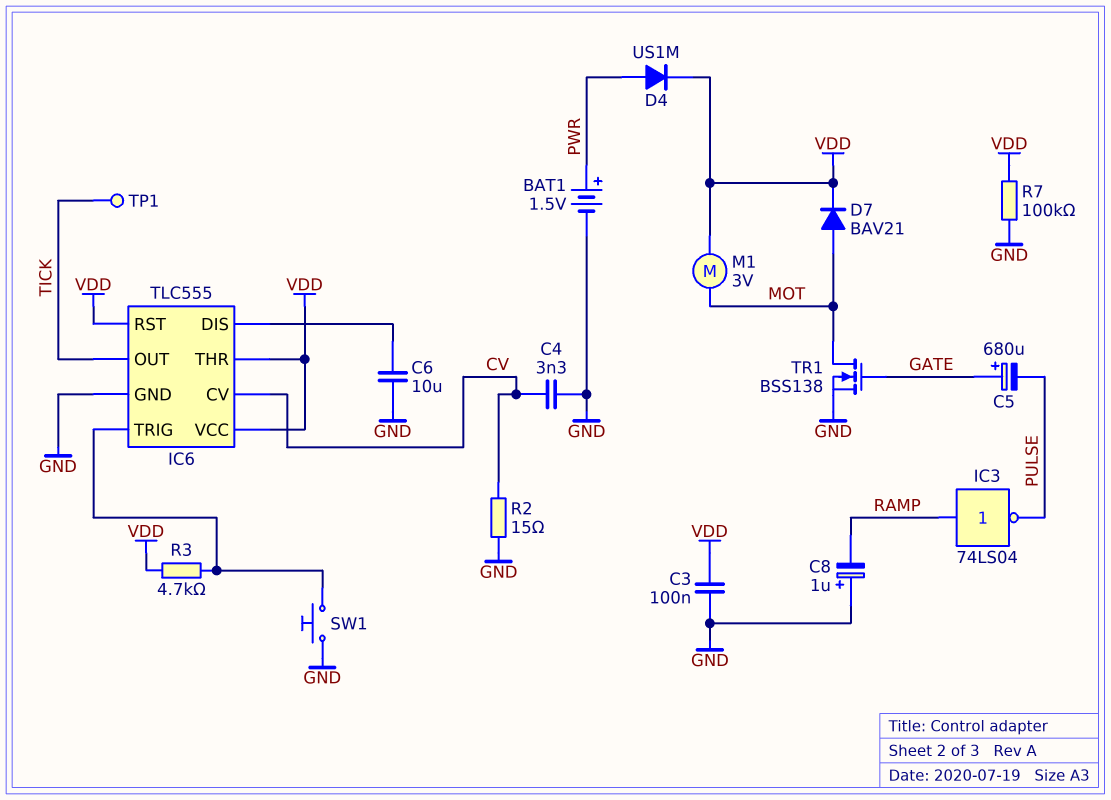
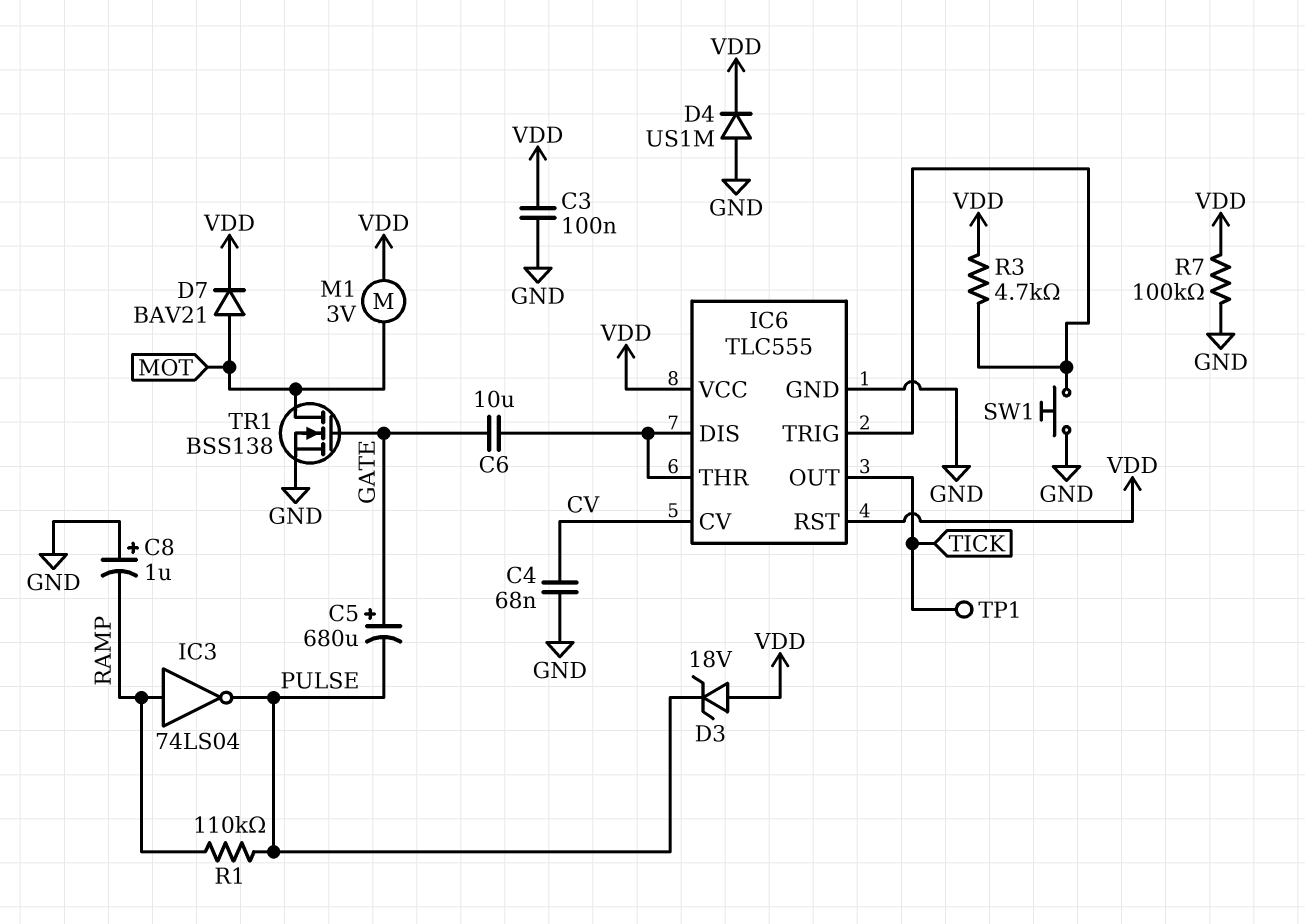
BAT1: 1.5V (plus PWR, minus GND) -> none
C4: 3.3nF (CV, GND) -> 68nF (CV, GND)
C6: 10uF (GND, IC6/DIS) -> 10uF (GATE, IC6/DIS)
D3: none -> zener 18V (A VDD, K PULSE)
D4: diode US1M (A PWR, K VDD) -> diode US1M (A GND, K VDD)
IC6 pin THR: VDD -> IC6/DIS
R1: none -> 110k (PULSE, RAMP)
R2: 15 (CV, GND) -> none

